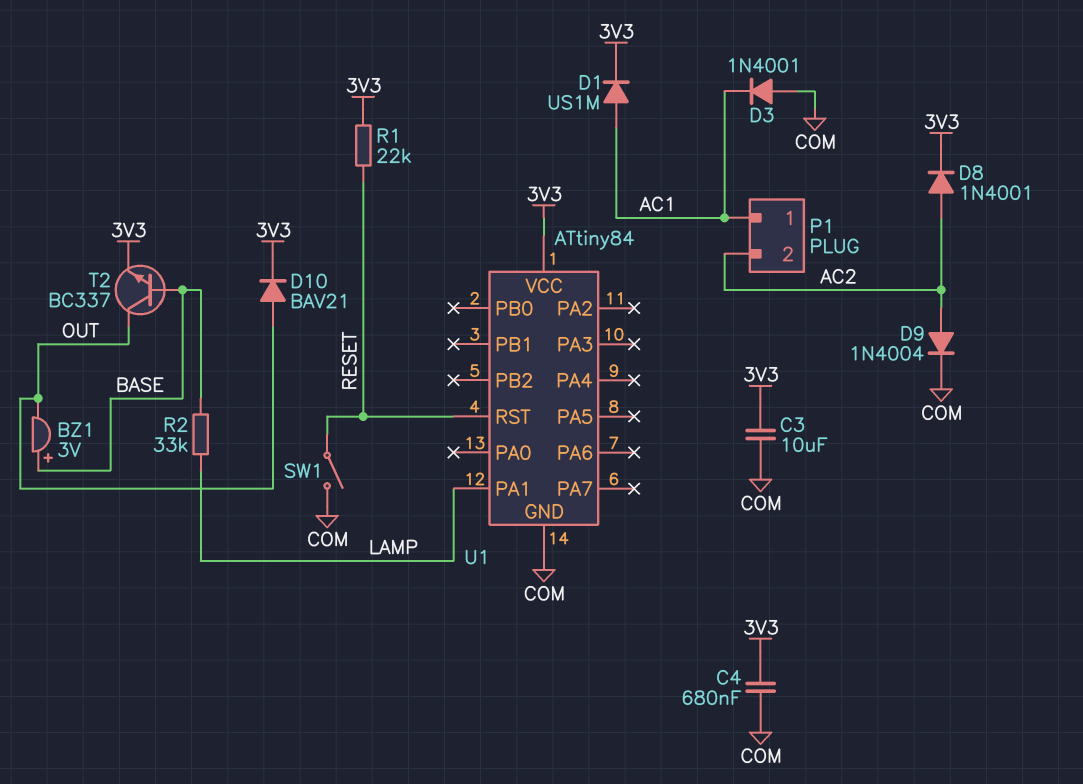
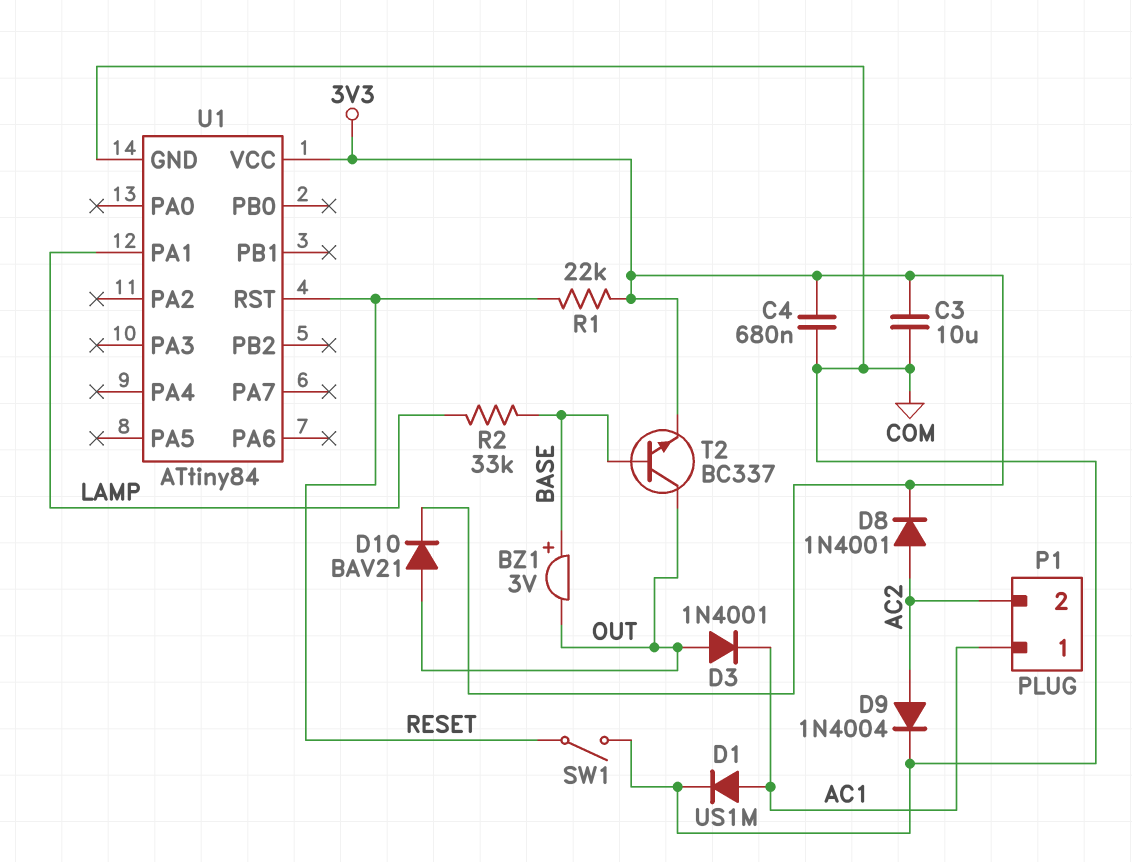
D1: diode US1M (A AC1, K 3V3) -> diode US1M (A AC1, K COM)
D3: diode 1N4001 (A COM, K AC1) -> diode 1N4001 (A OUT, K AC1)

